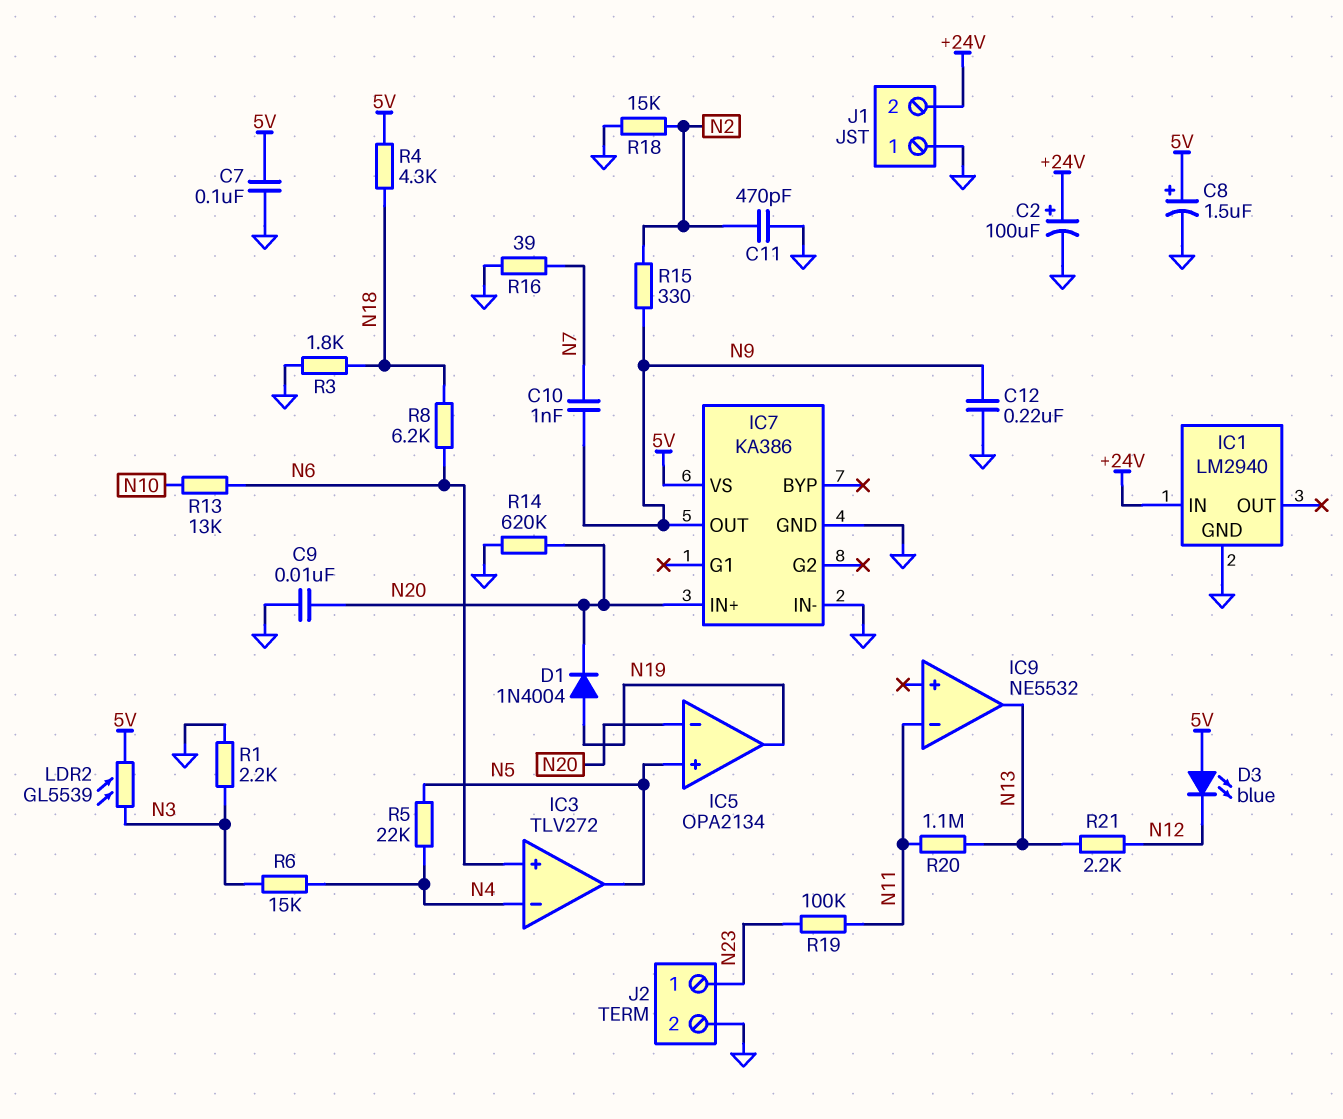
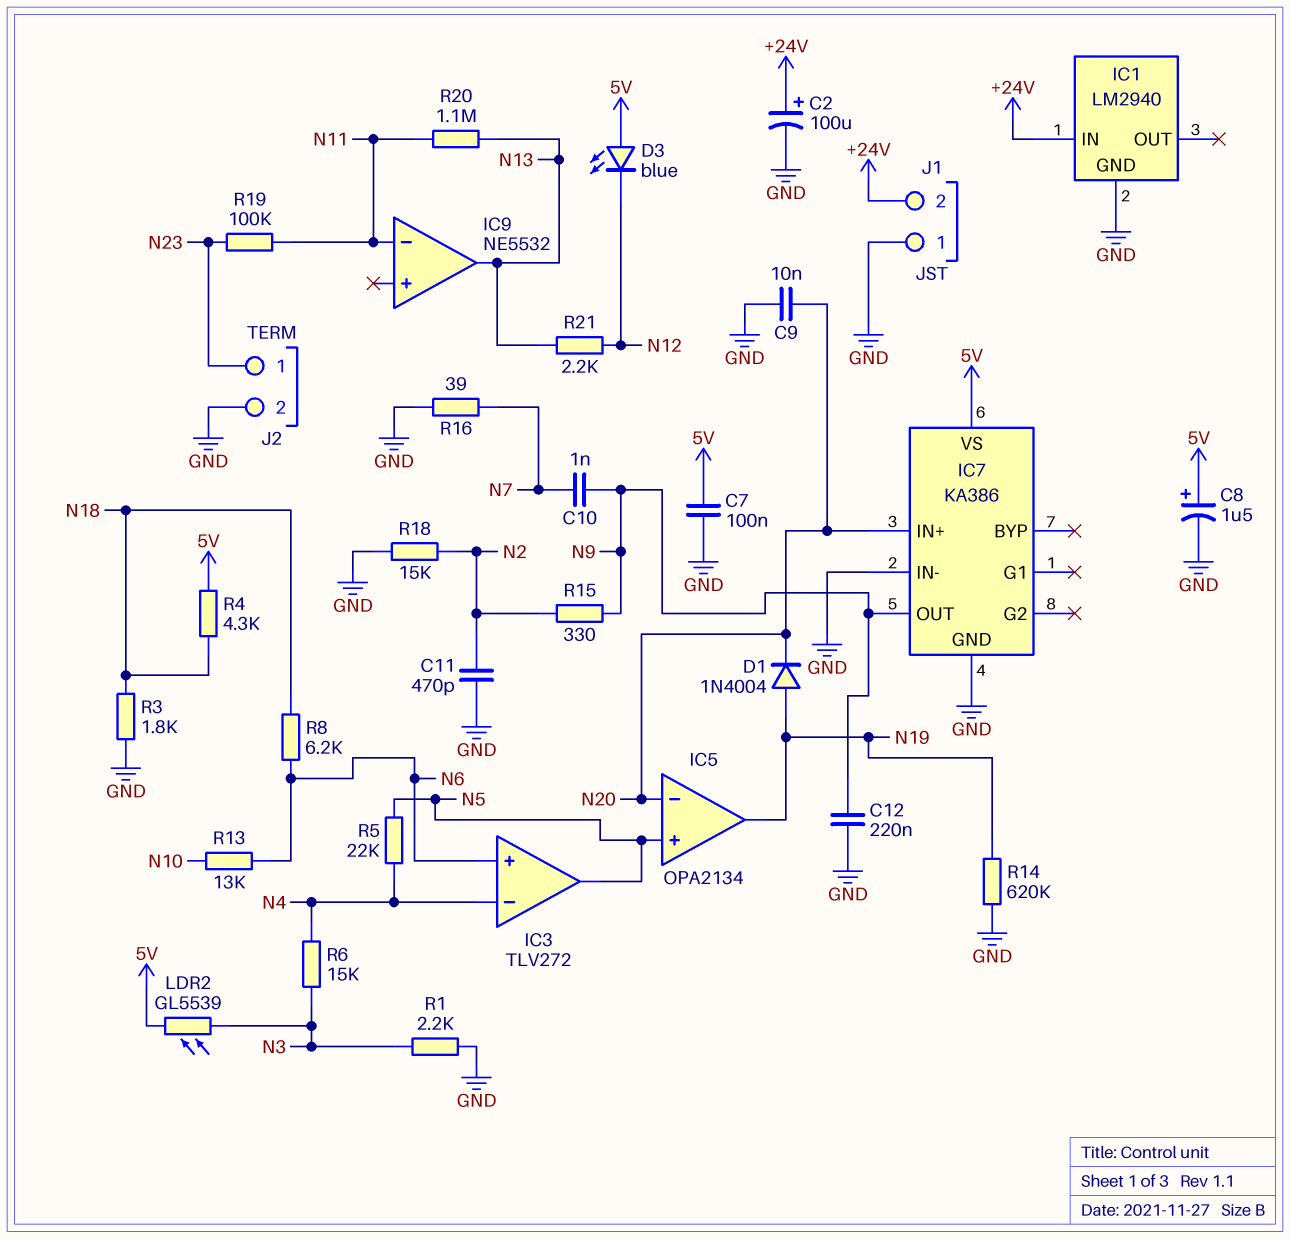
R14: 620k (GND, N20) -> 620k (GND, N19)

